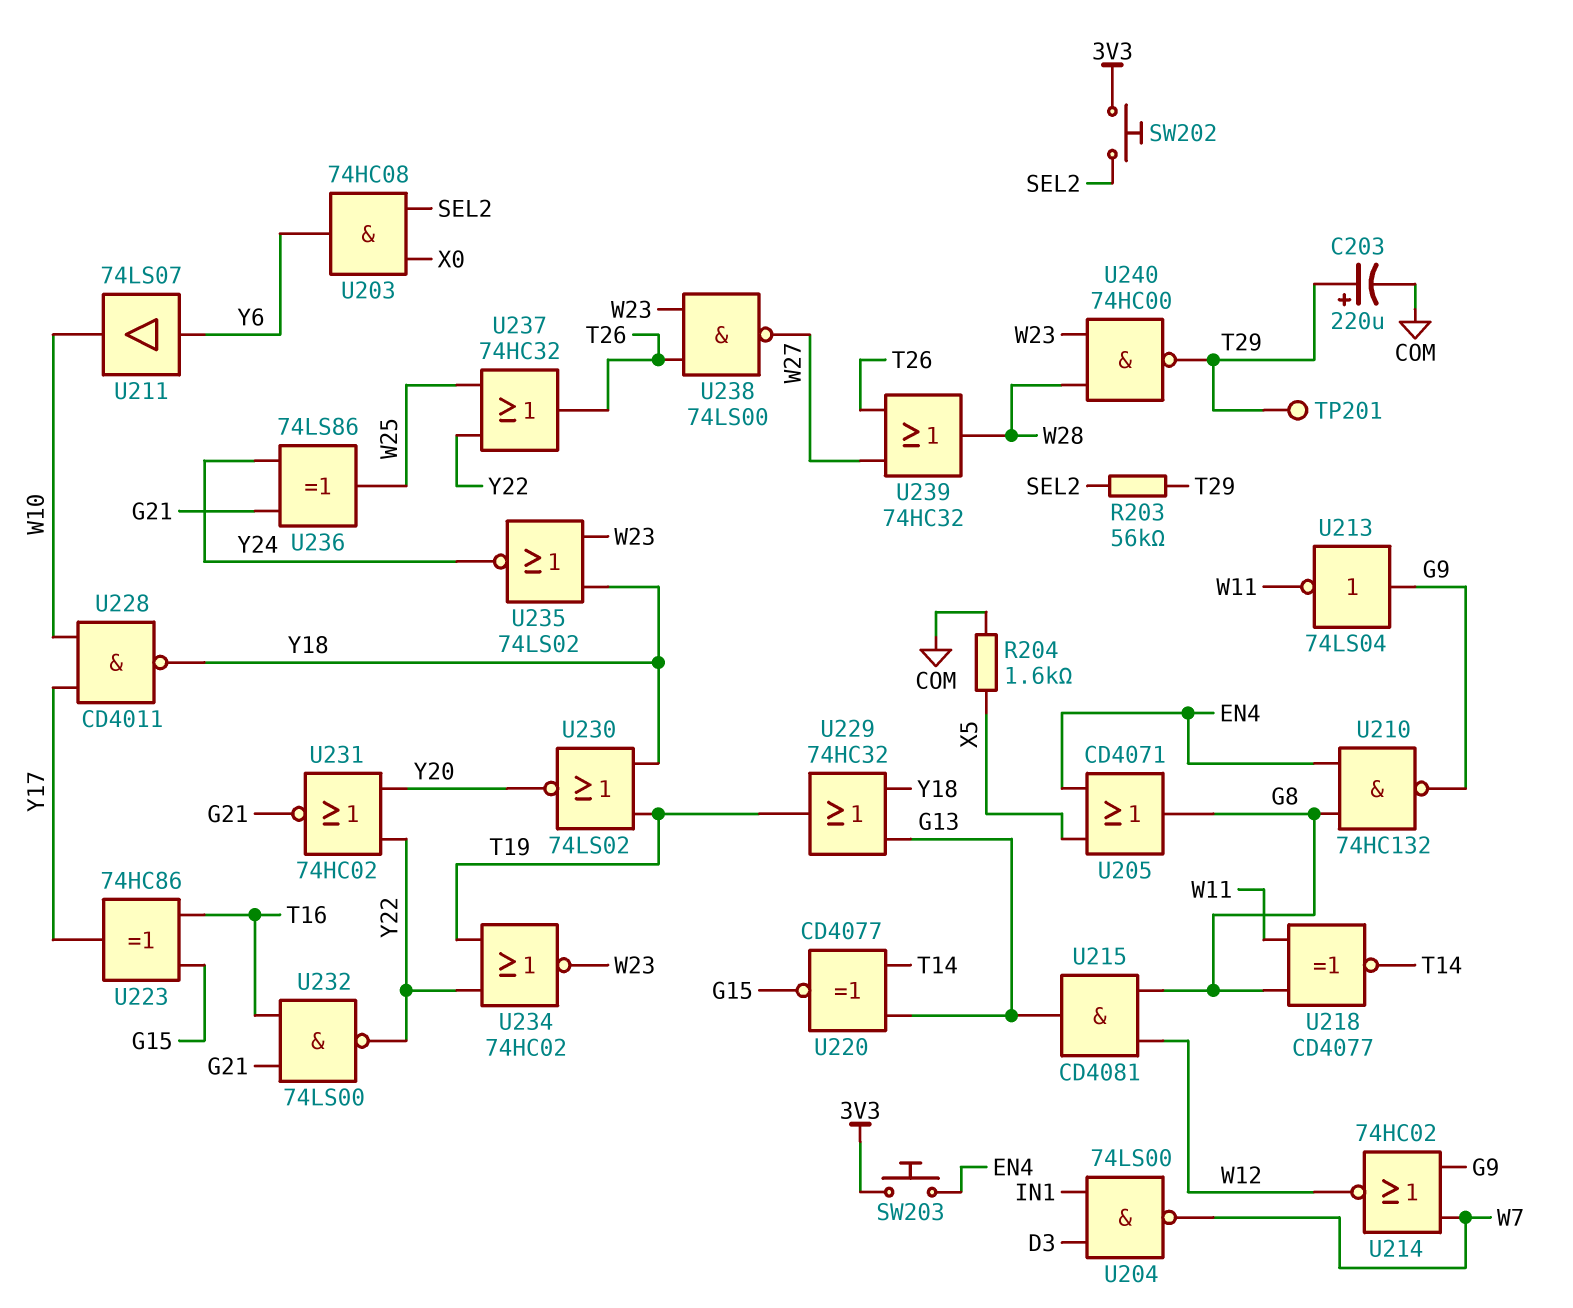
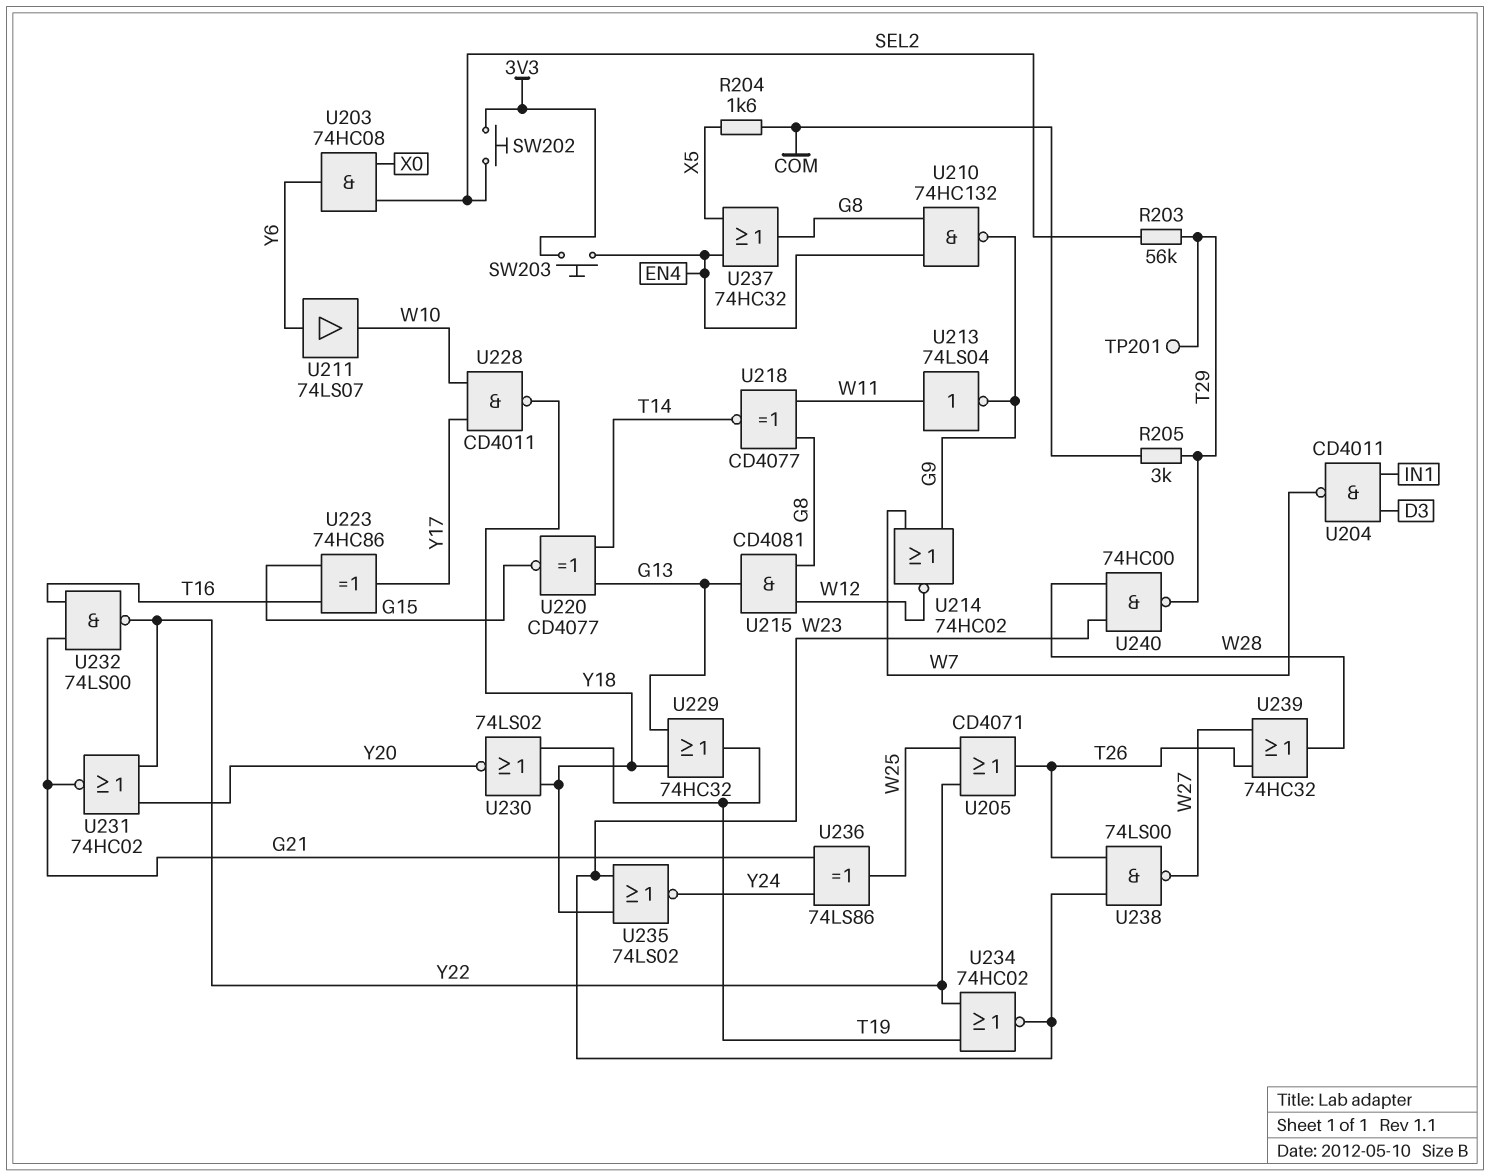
C203: 220uF (plus T29, minus COM) -> none
R205: none -> 3k (COM, T29)
U204: NAND 74LS00 (in D3, in IN1, out W7) -> NAND CD4011 (in D3, in IN1, out W7)
U205: OR CD4071 (in EN4, in X5, out G8) -> OR CD4071 (in W25, in Y22, out T26)
U213: NOT 74LS04 (in G9, out W11) -> NOT 74LS04 (in W11, out G9)
U237: OR 74HC32 (in W25, in Y22, out T26) -> OR 74HC32 (in EN4, in X5, out G8)

